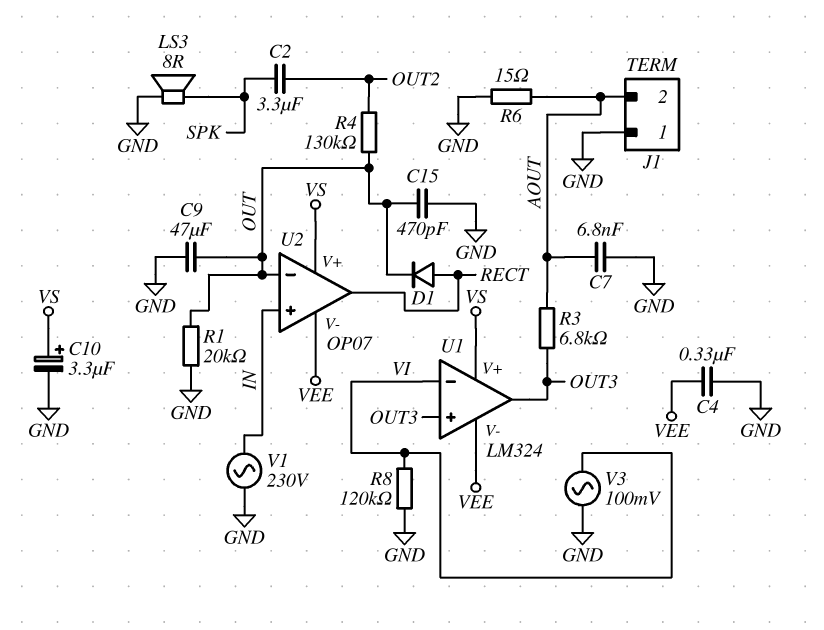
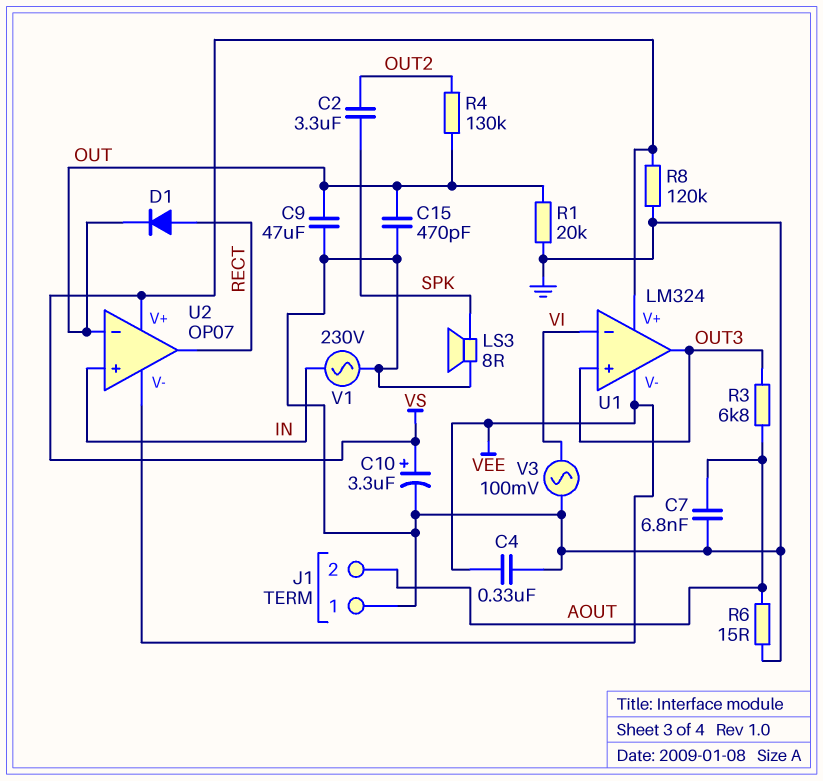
R8: 120k (GND, VI) -> 120k (GND, VS)

